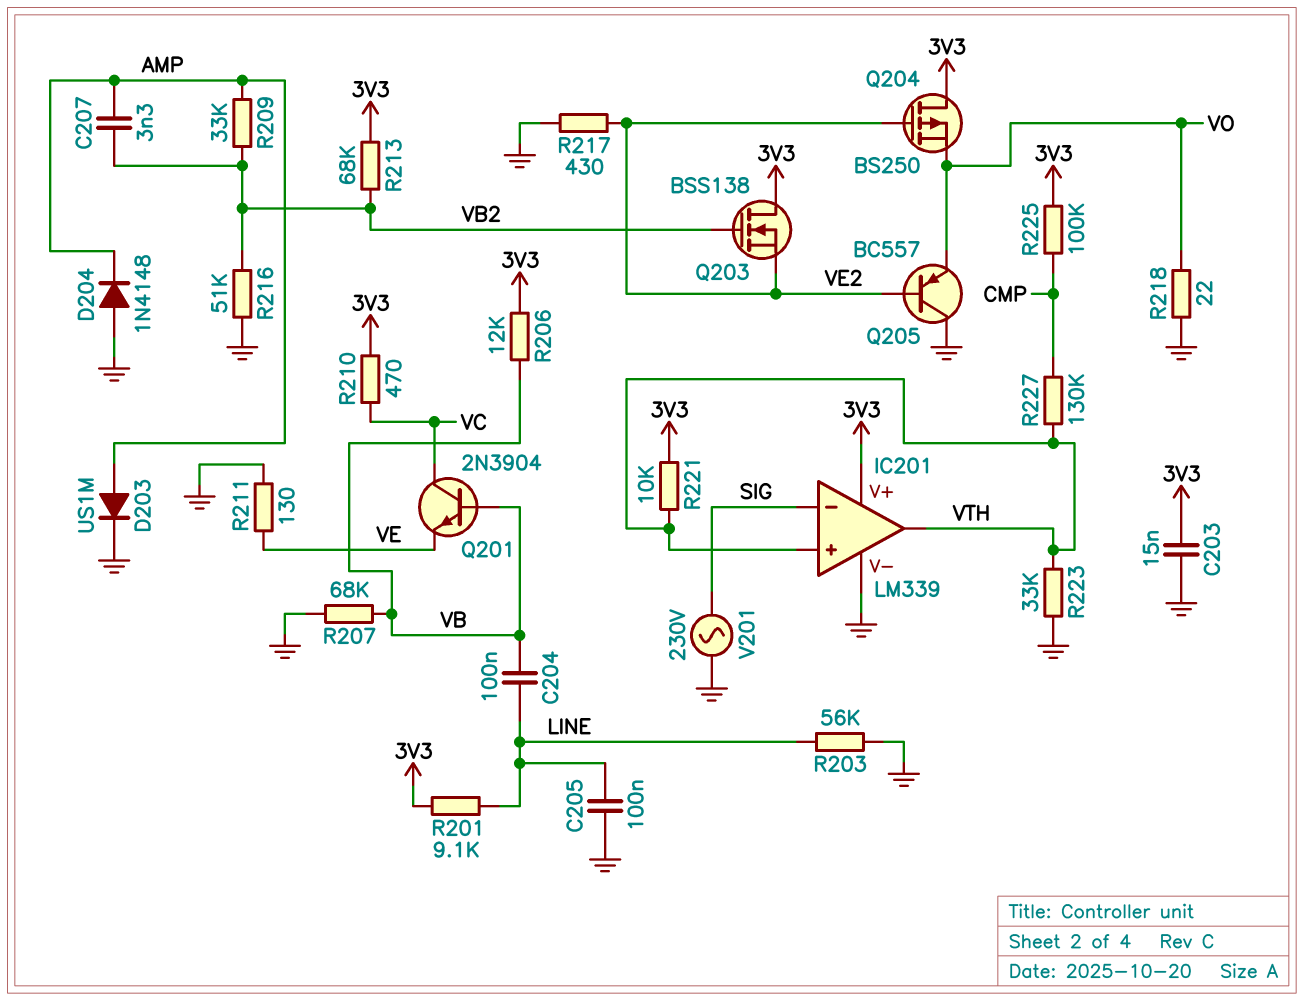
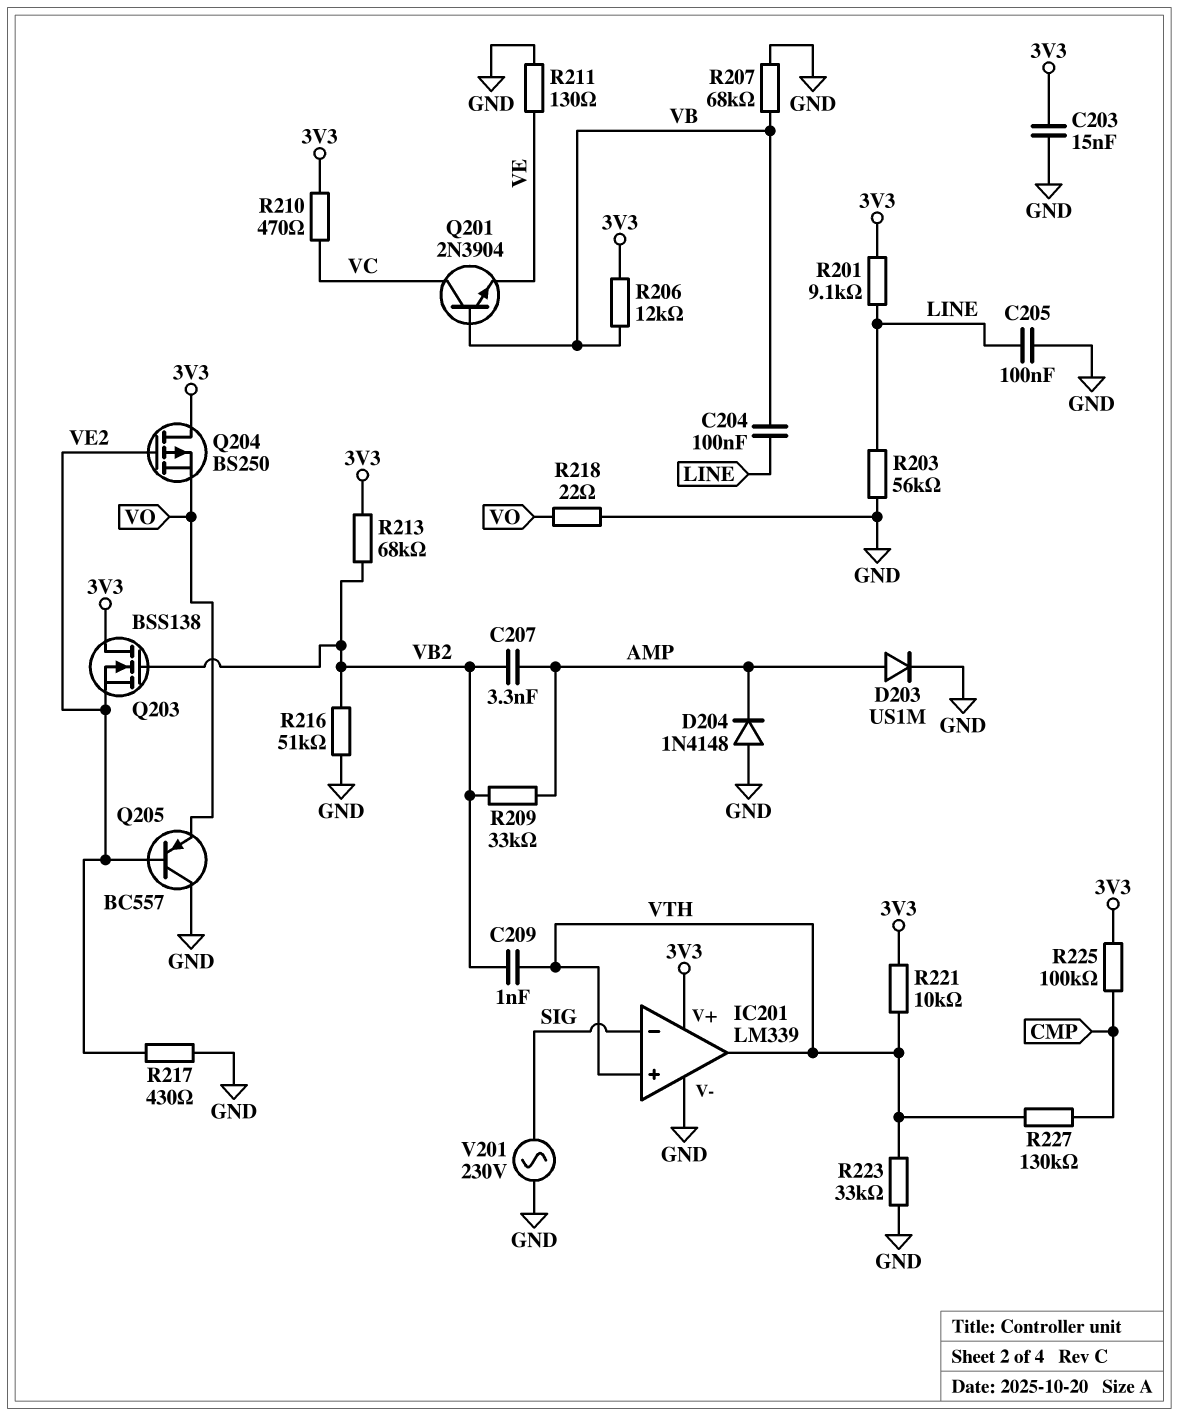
C209: none -> 1nF (VB2, VTH)

